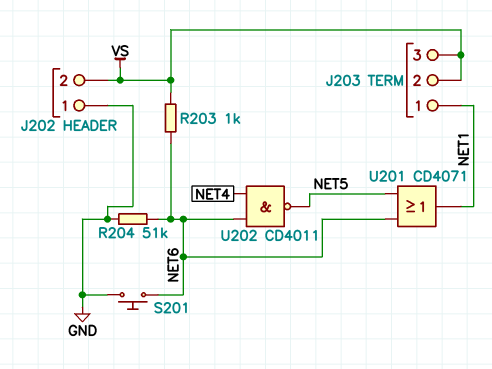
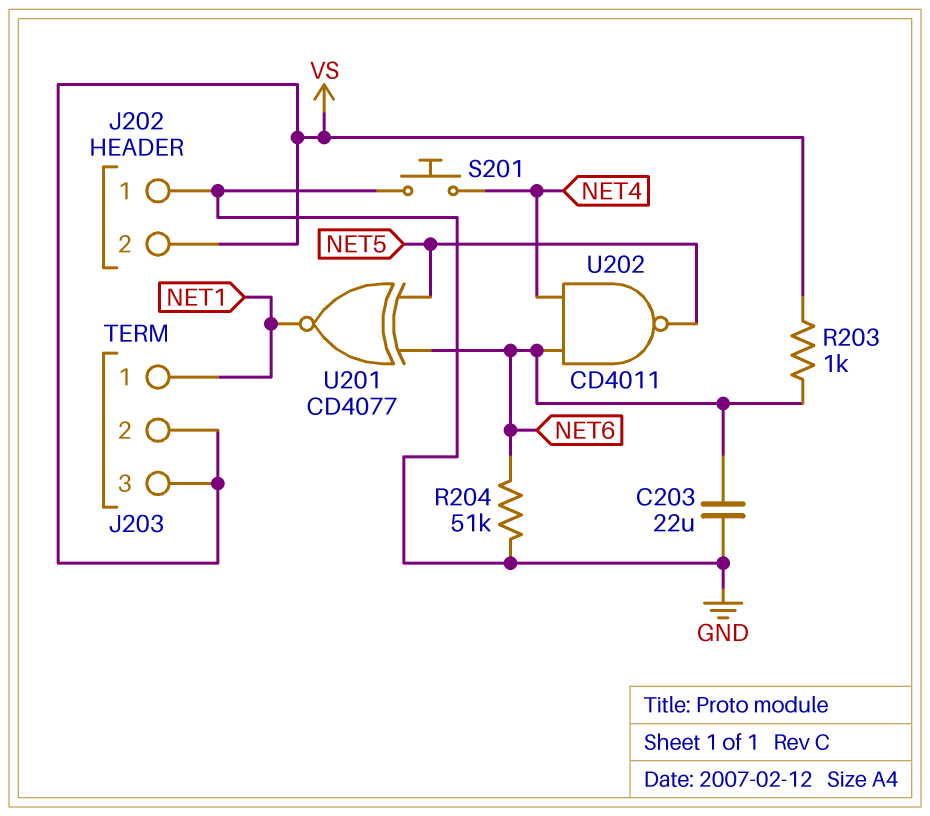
C203: none -> 22uF (GND, NET6)
S201: button (GND, NET6) -> button (GND, NET4)
U201: OR CD4071 (in NET5, in NET6, out NET1) -> XNOR CD4077 (in NET5, in NET6, out NET1)

